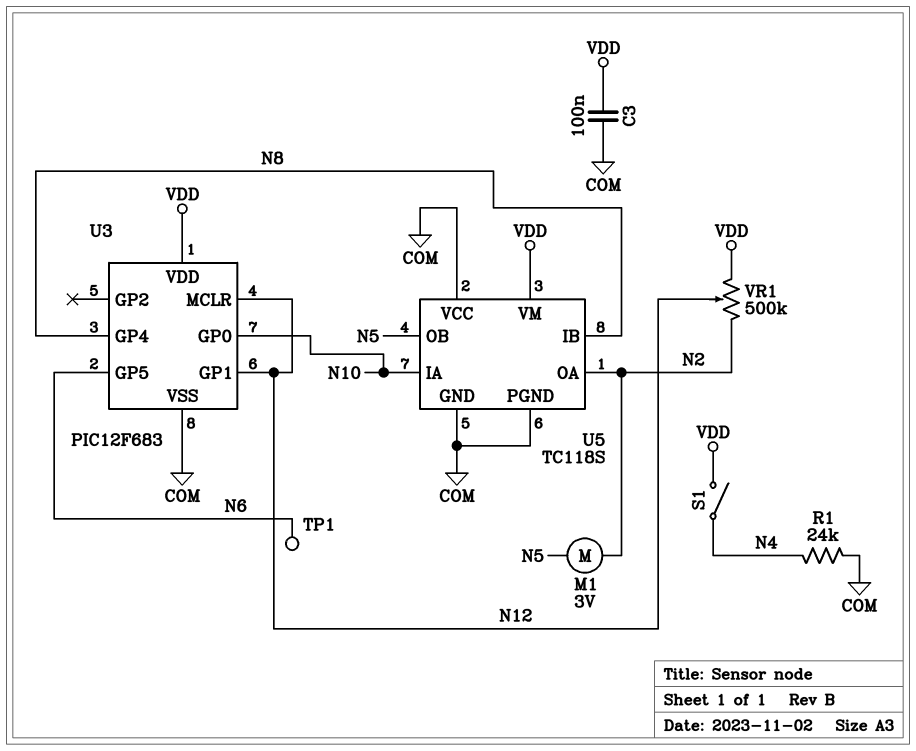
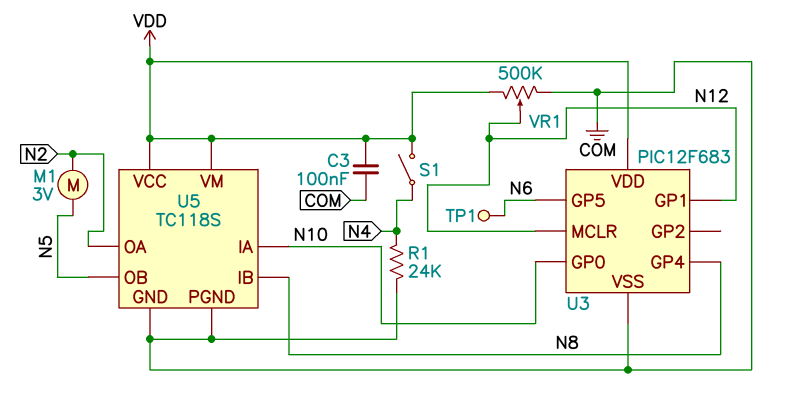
U5 pin VCC: COM -> VDD
VR1: 500k (N2, VDD, wiper N12) -> 500k (COM, VDD, wiper N12)

